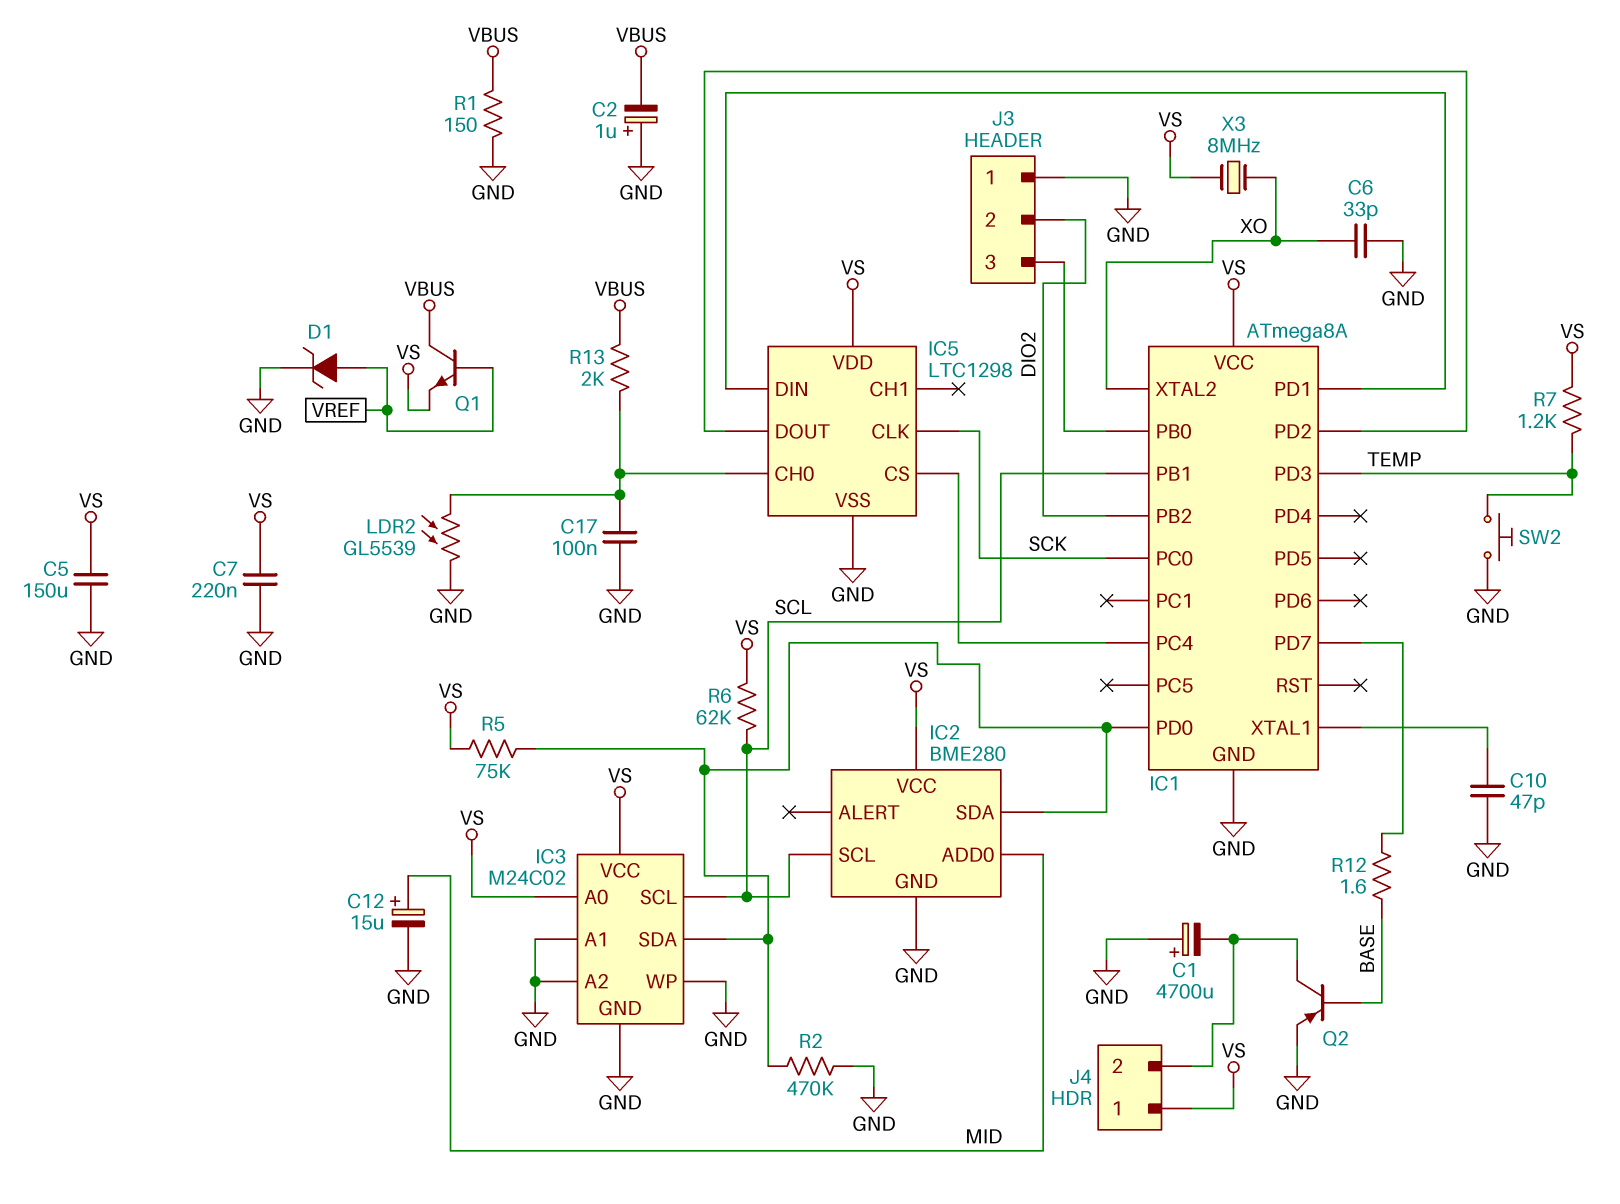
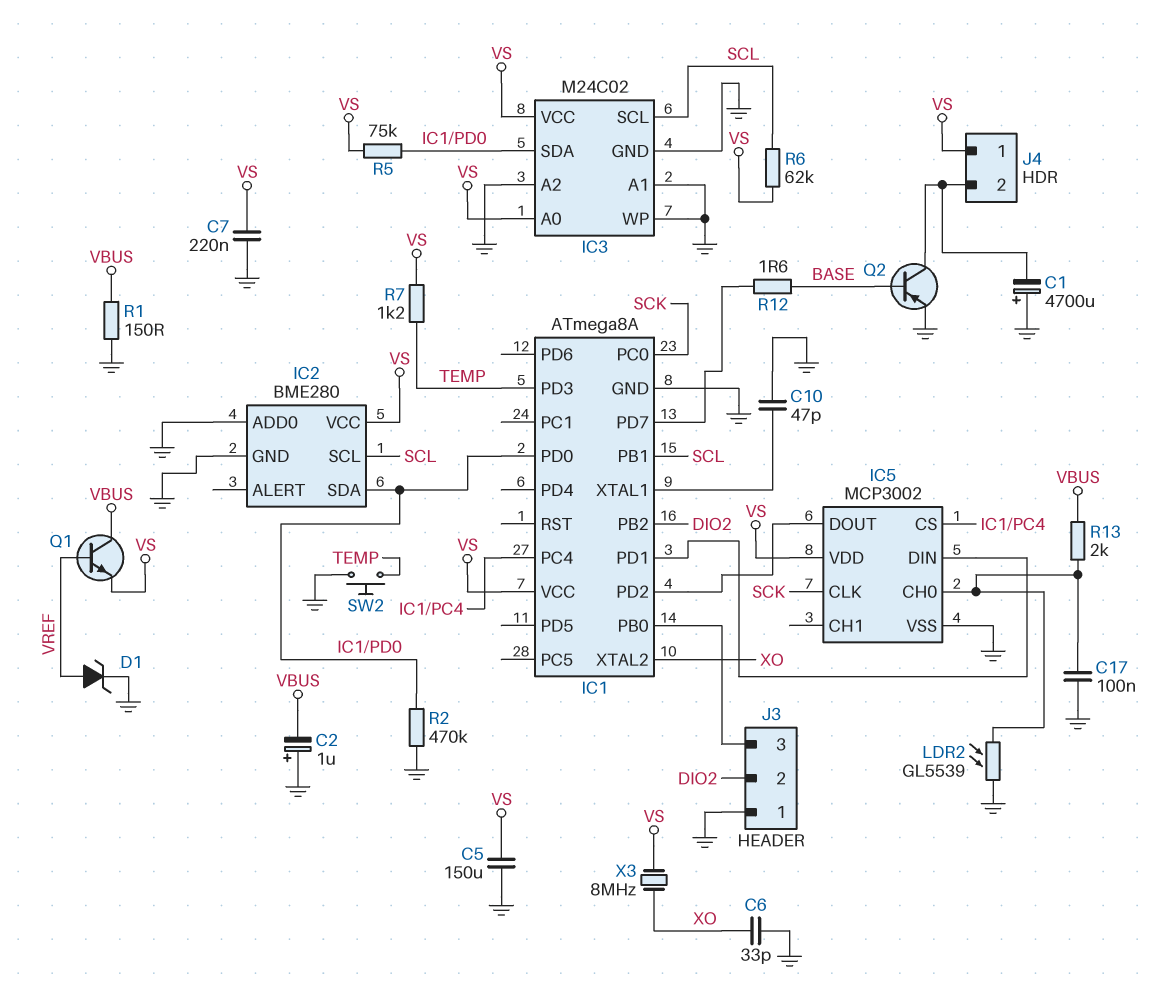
C12: 15uF (plus MID, minus GND) -> none
IC2 pin ADD0: MID -> GND
IC5: LTC1298 -> MCP3002

